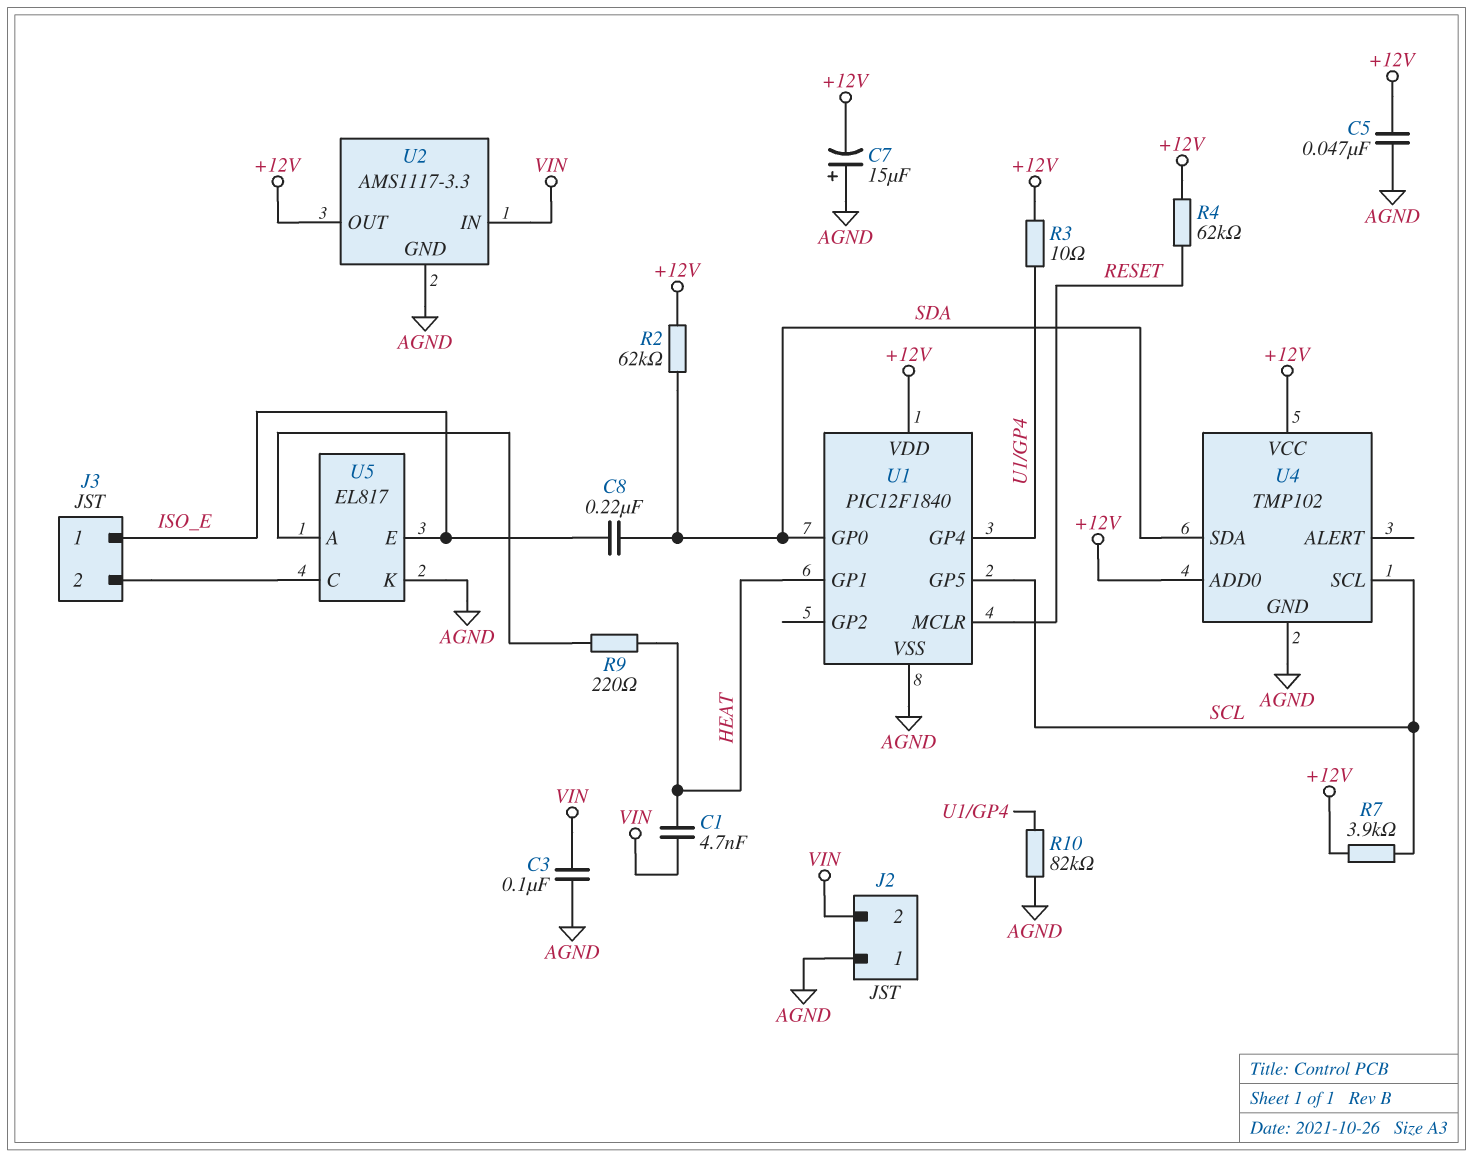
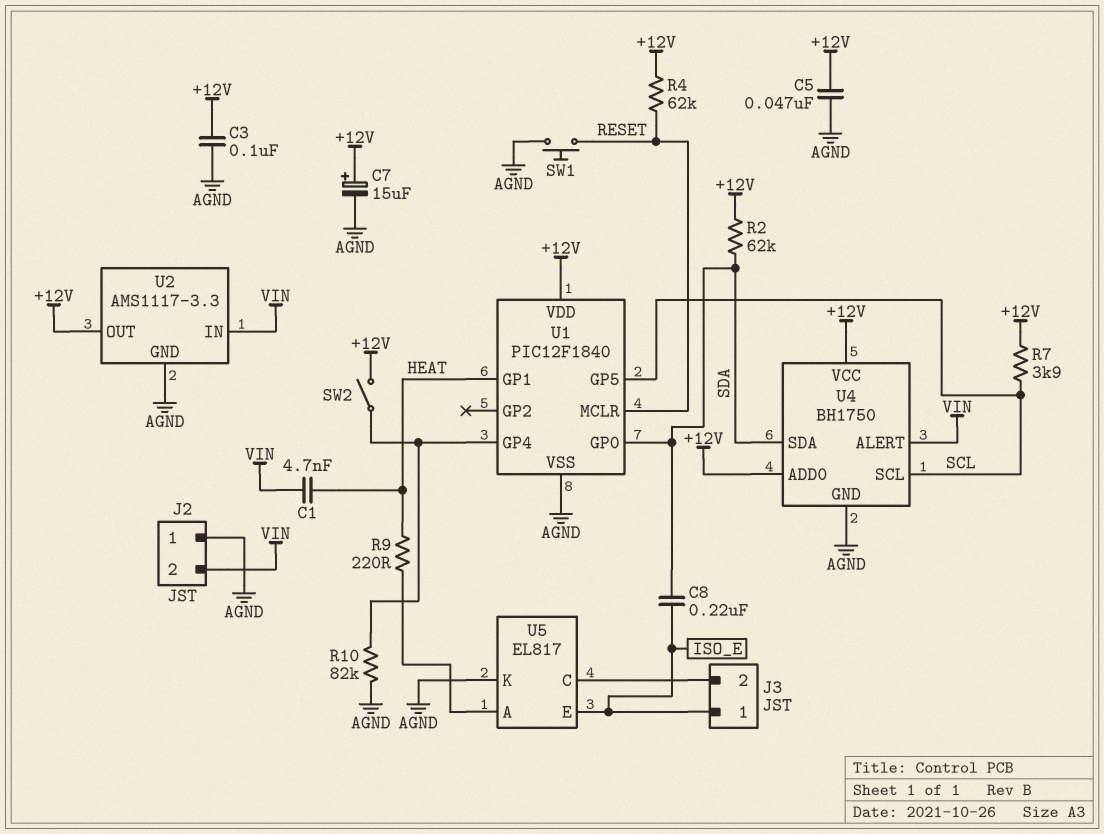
C3: 100nF (AGND, VIN) -> 100nF (+12V, AGND)
C7: 15uF (plus AGND, minus +12V) -> 15uF (plus +12V, minus AGND)
R3: 10 (+12V, U1/GP4) -> none
SW1: none -> button (AGND, RESET)
SW2: none -> switch (+12V, U1/GP4)
U4: TMP102 -> BH1750
U4 pin ALERT: none -> VIN

